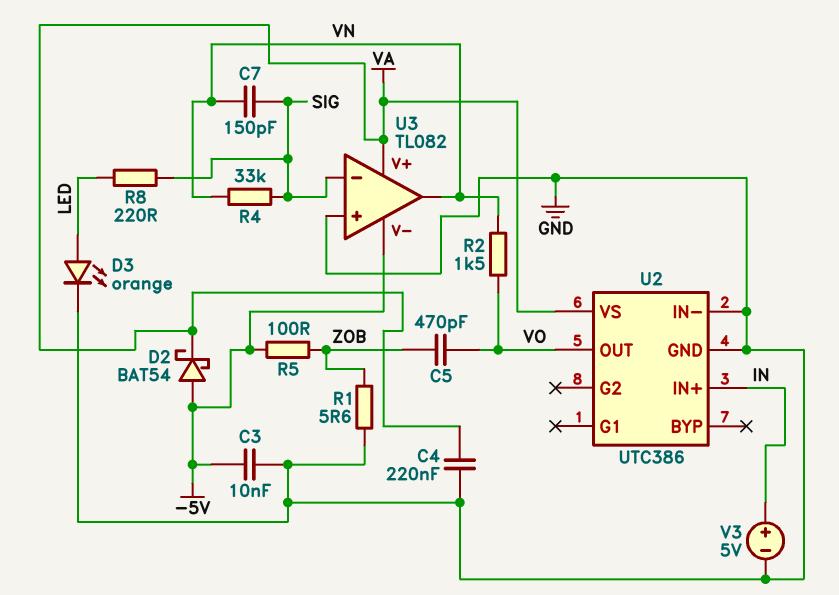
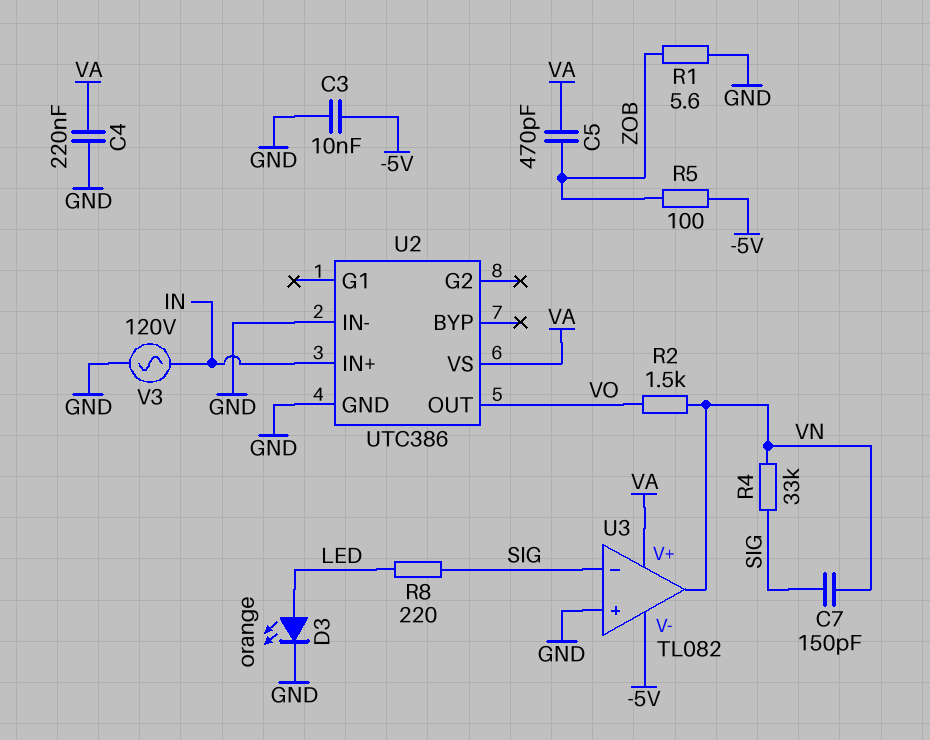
C5: 470pF (VO, ZOB) -> 470pF (VA, ZOB)
D2: schottky BAT54 (A -5V, K VA) -> none
V3: 5V (plus IN, minus GND) -> AC 120V (GND, IN)

